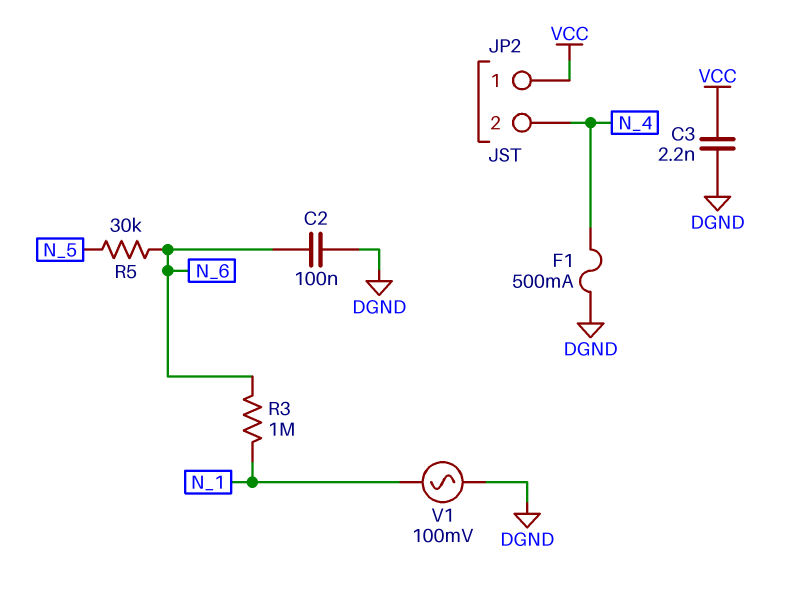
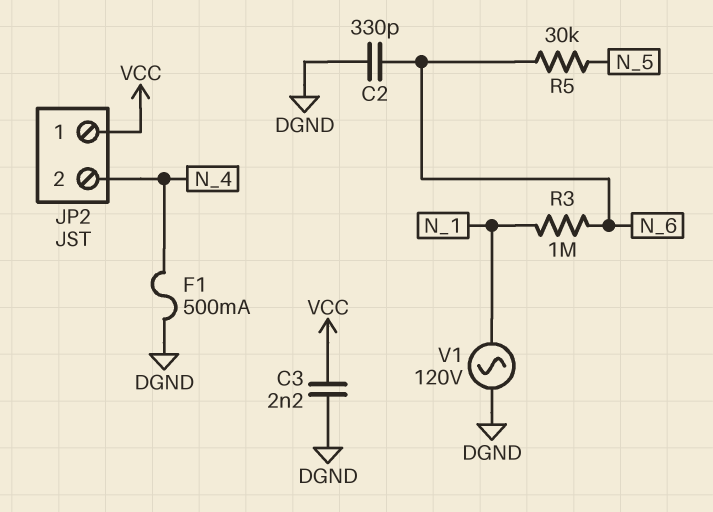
C2: 100nF (DGND, N_6) -> 330pF (DGND, N_6)
V1: AC 100mV (DGND, N_1) -> AC 120V (DGND, N_1)

